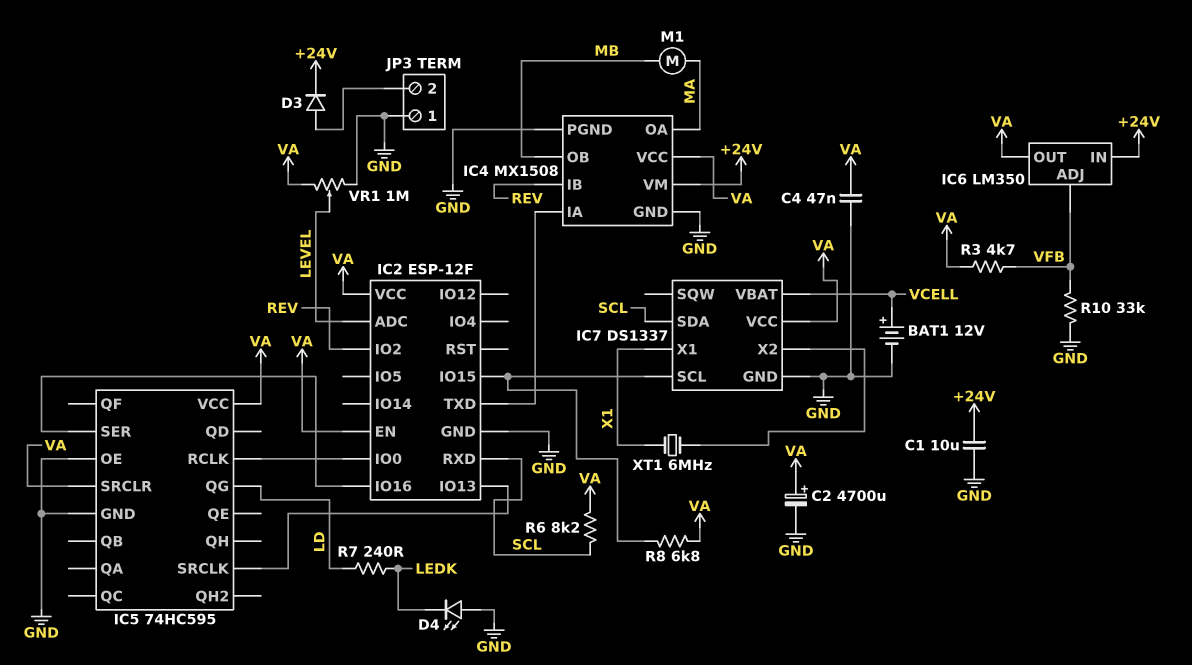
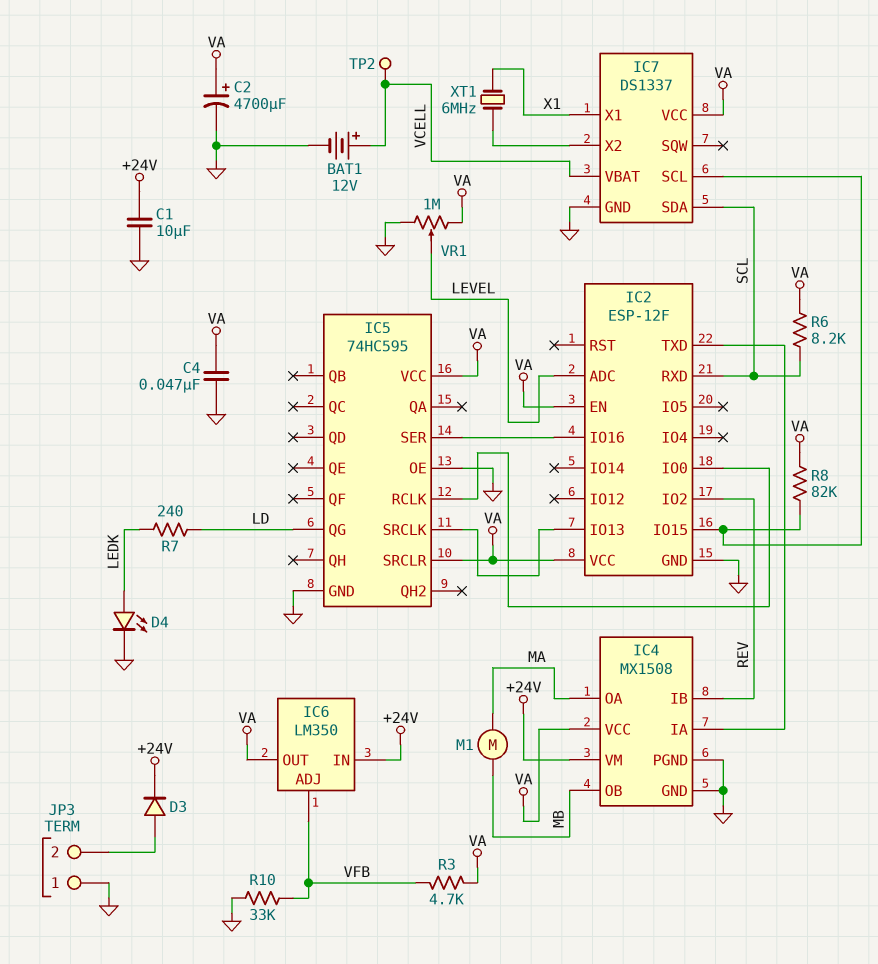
D4: LED (A GND, K LEDK) -> LED (A LEDK, K GND)
R8: 6.8k (IC2/IO15, VA) -> 82k (IC2/IO15, VA)
TP2: none -> test point (VCELL)

